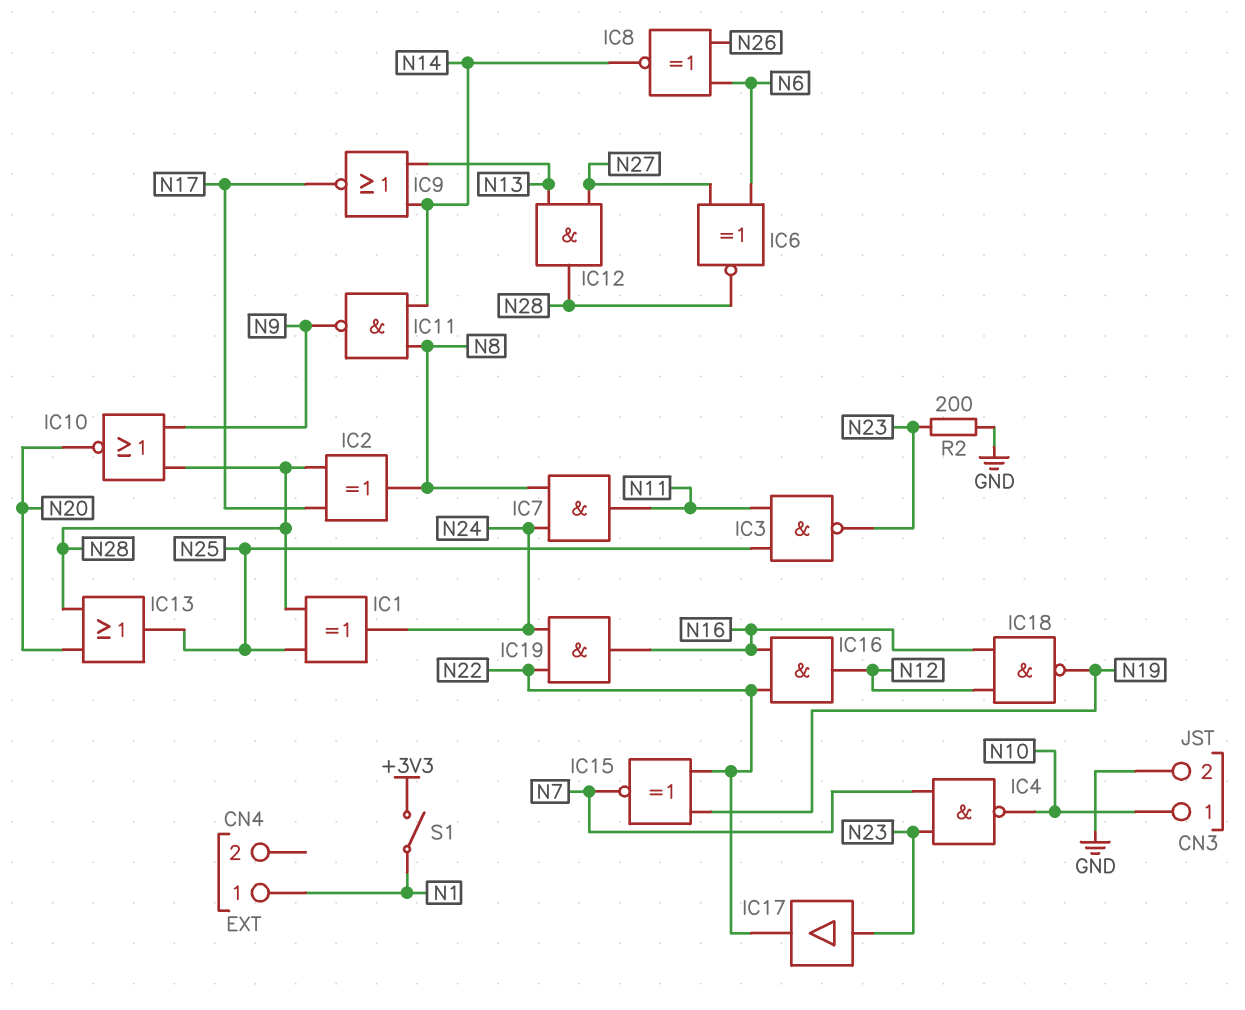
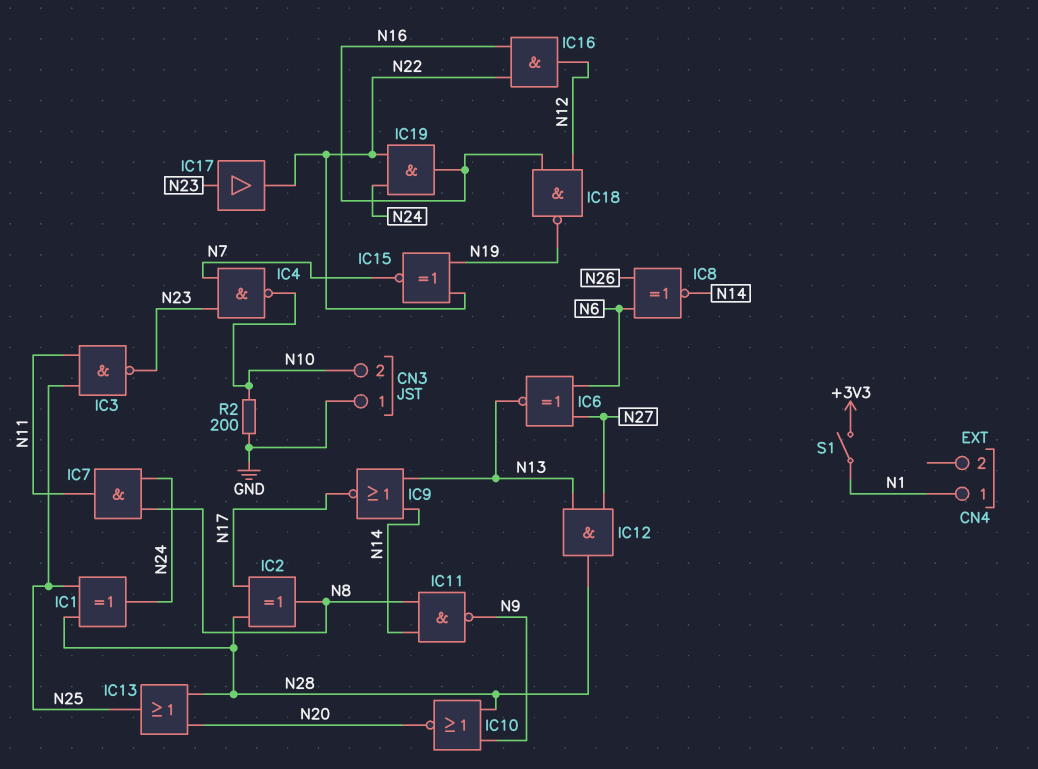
CN3 pin 1: N10 -> GND
CN3 pin 2: GND -> N10
IC6: XNOR (in N6, in N27, out N28) -> XNOR (in N6, in N27, out N13)
R2: 200 (GND, N23) -> 200 (GND, N10)

